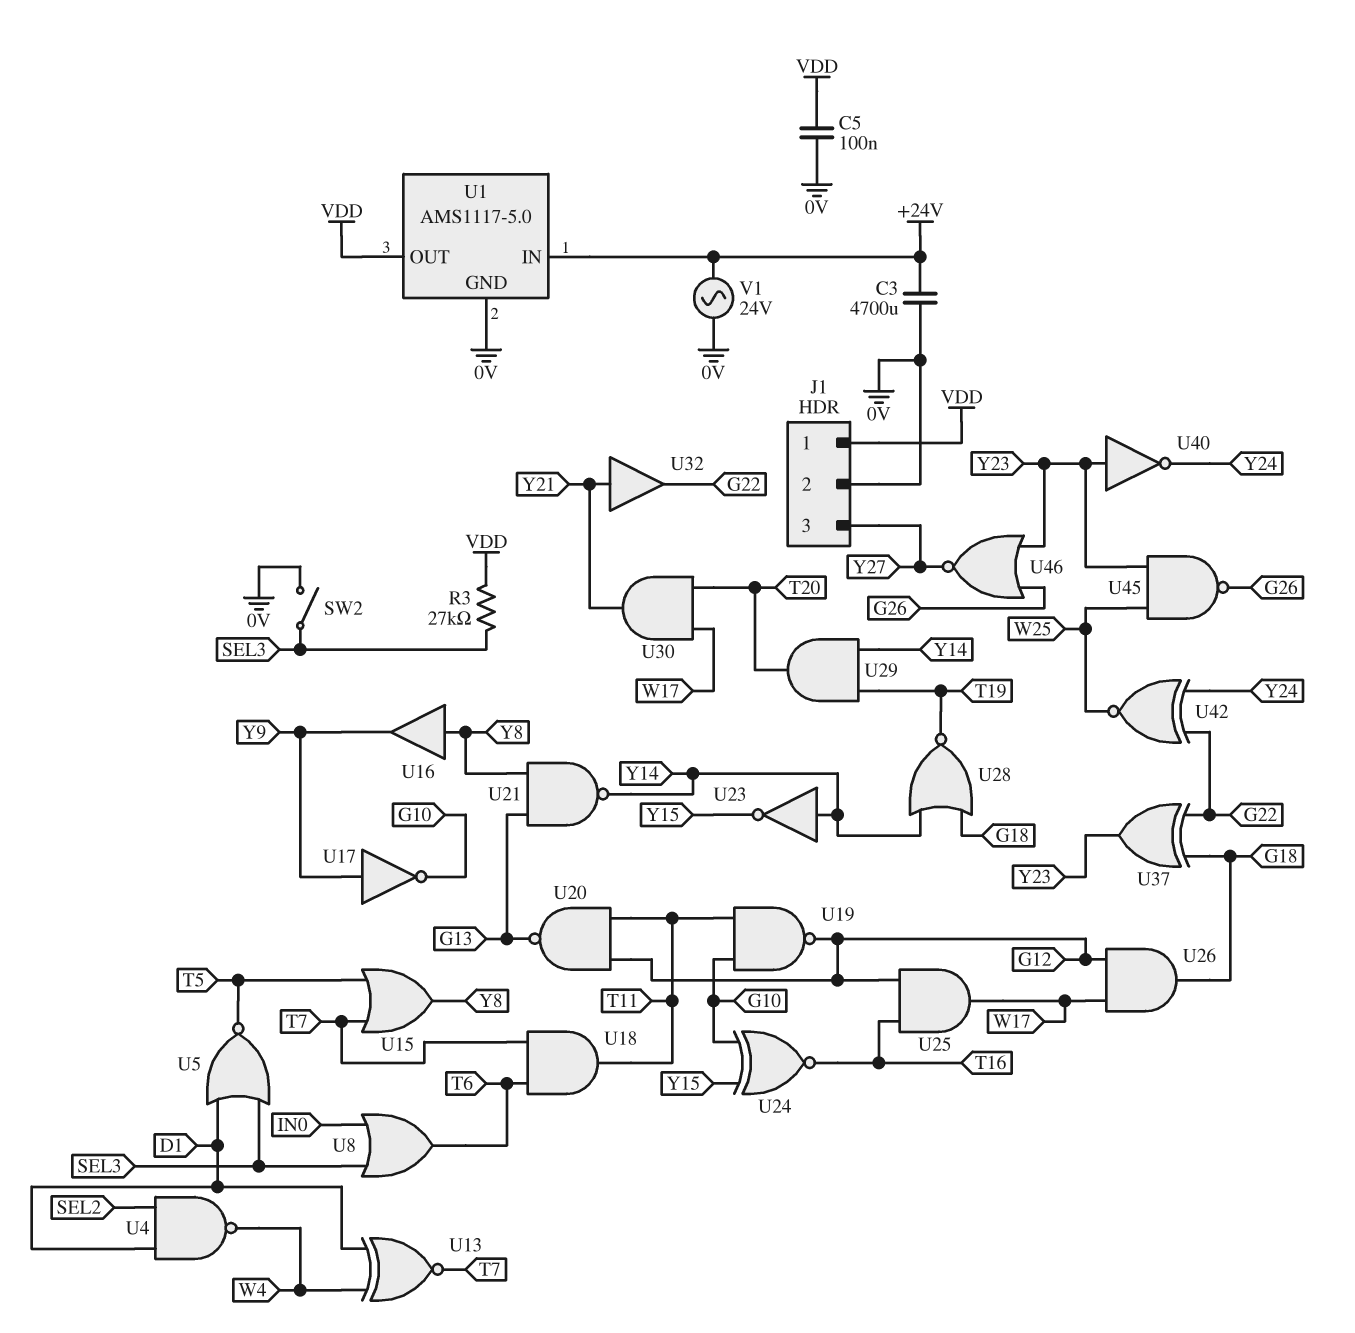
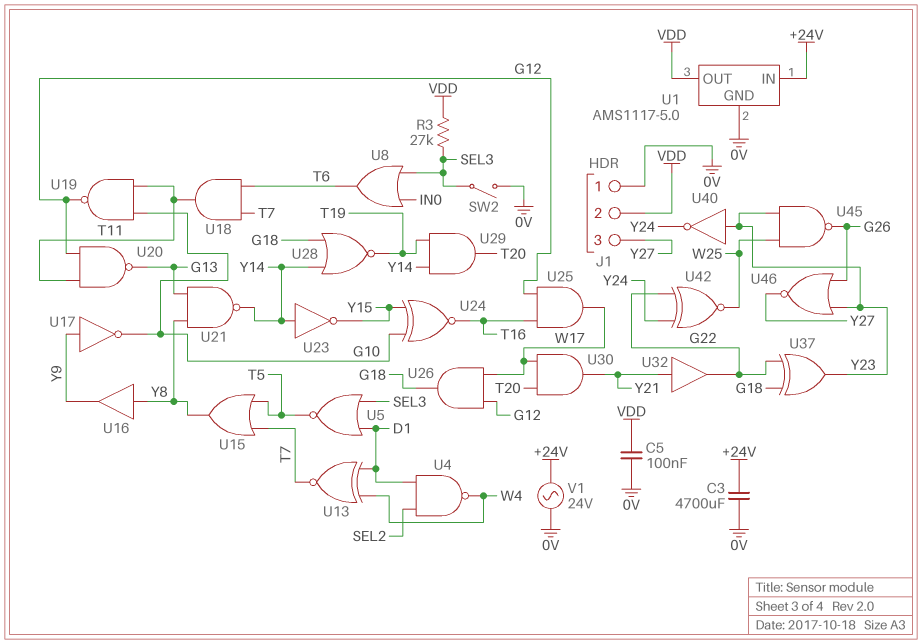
J1 pin 1: VDD -> 0V
J1 pin 2: 0V -> VDD

